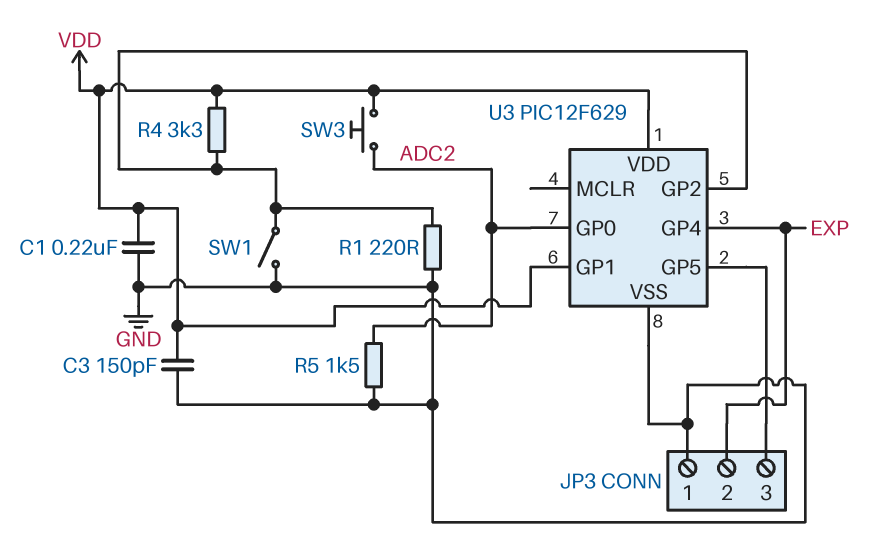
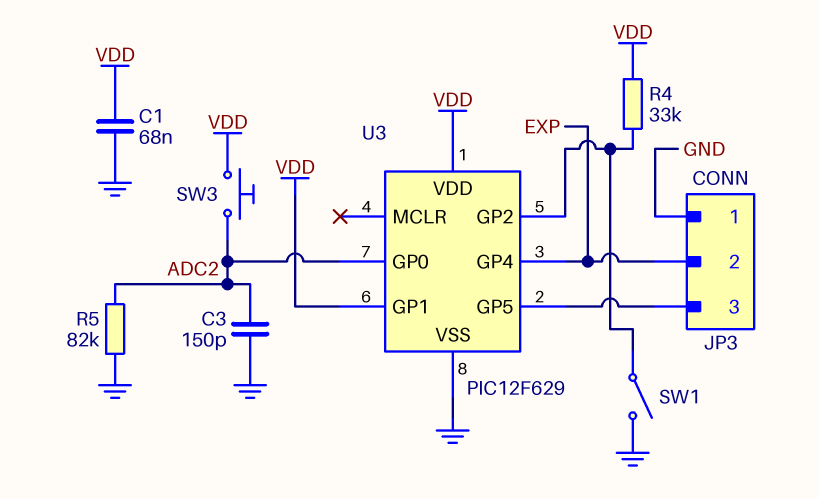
C1: 220nF (GND, VDD) -> 68nF (GND, VDD)
C3: 150pF (GND, VDD) -> 150pF (ADC2, GND)
R1: 220 (GND, U3/GP2) -> none
R4: 3.3k (U3/GP2, VDD) -> 33k (U3/GP2, VDD)
R5: 1.5k (ADC2, GND) -> 82k (ADC2, GND)

